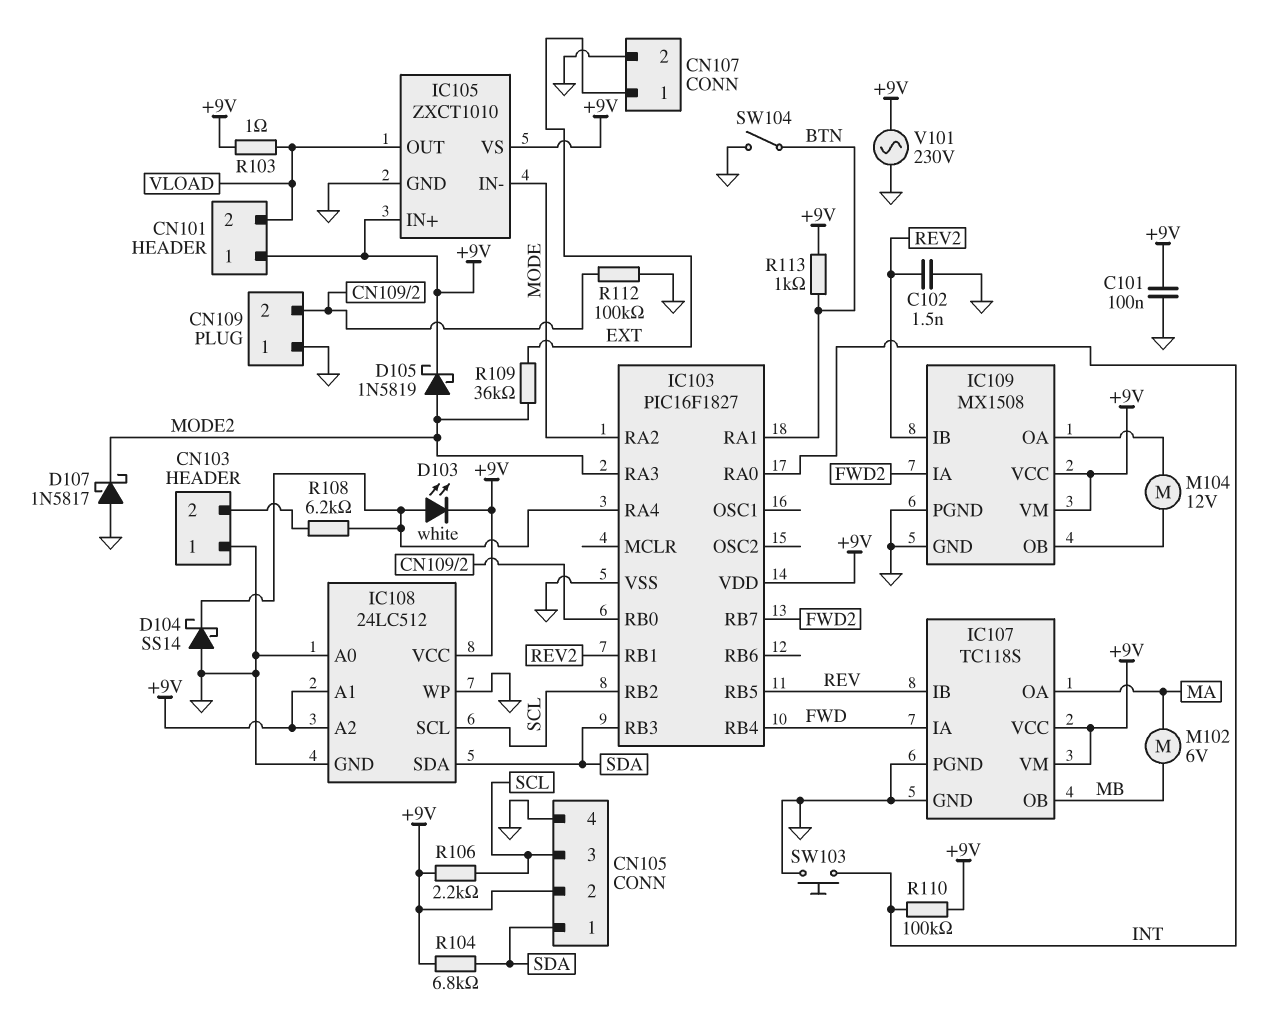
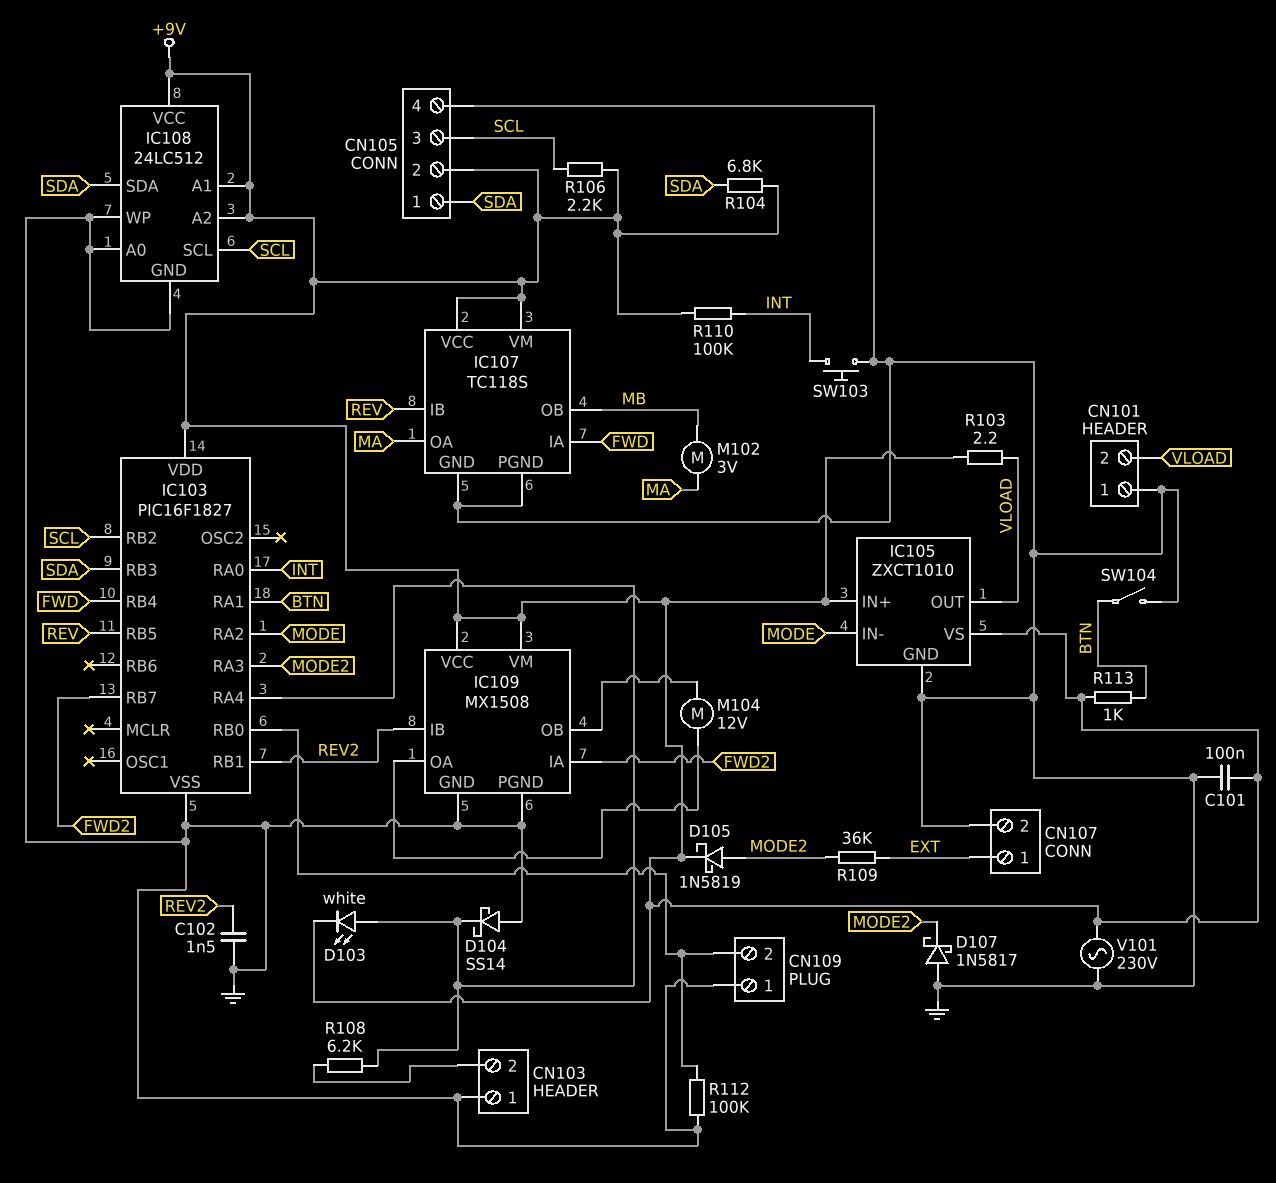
CN101 pin 1: +9V -> GND
M102: motor 6V (MA, MB) -> motor 3V (MA, MB)
R103: 1 (+9V, VLOAD) -> 2.2 (+9V, VLOAD)

